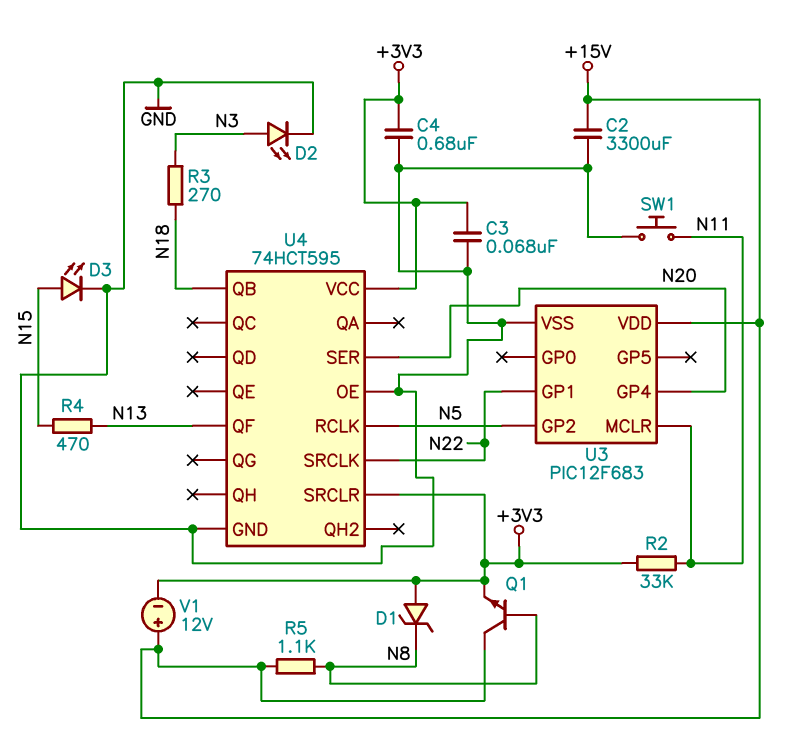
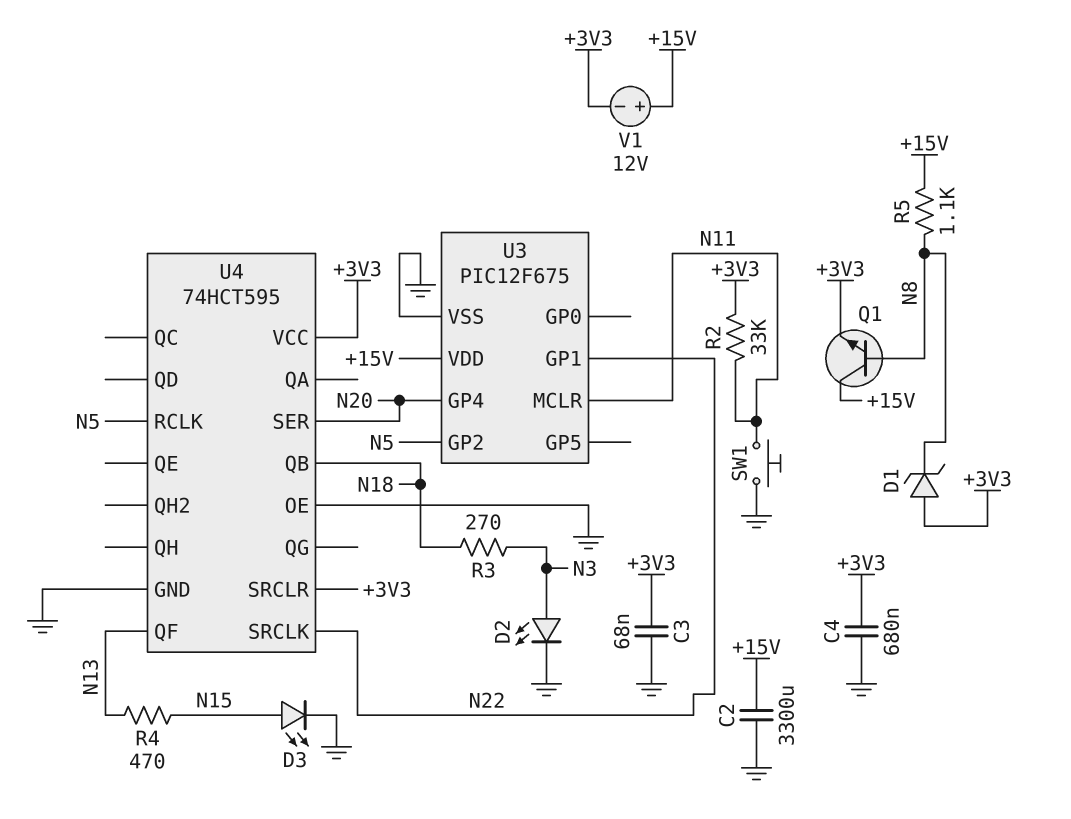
U3: PIC12F683 -> PIC12F675

